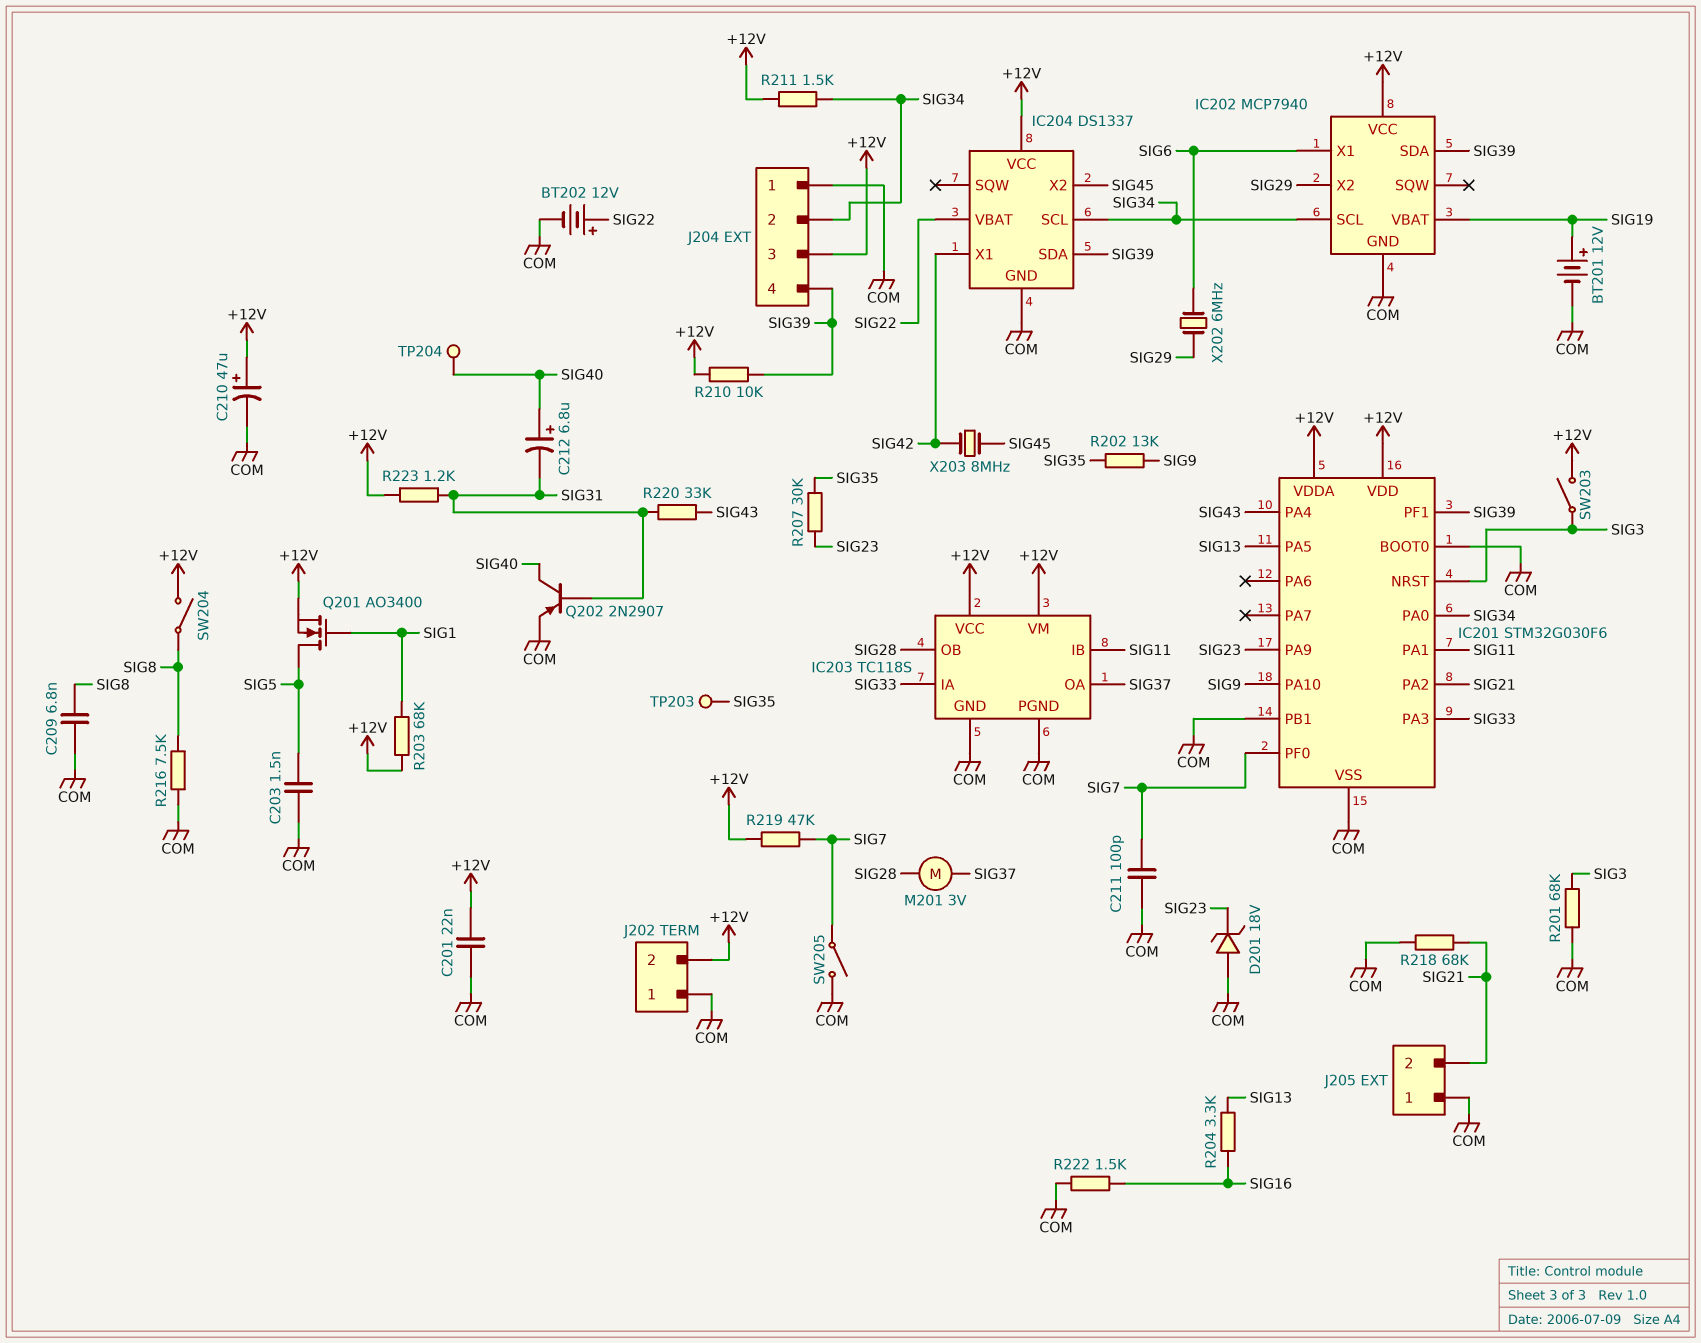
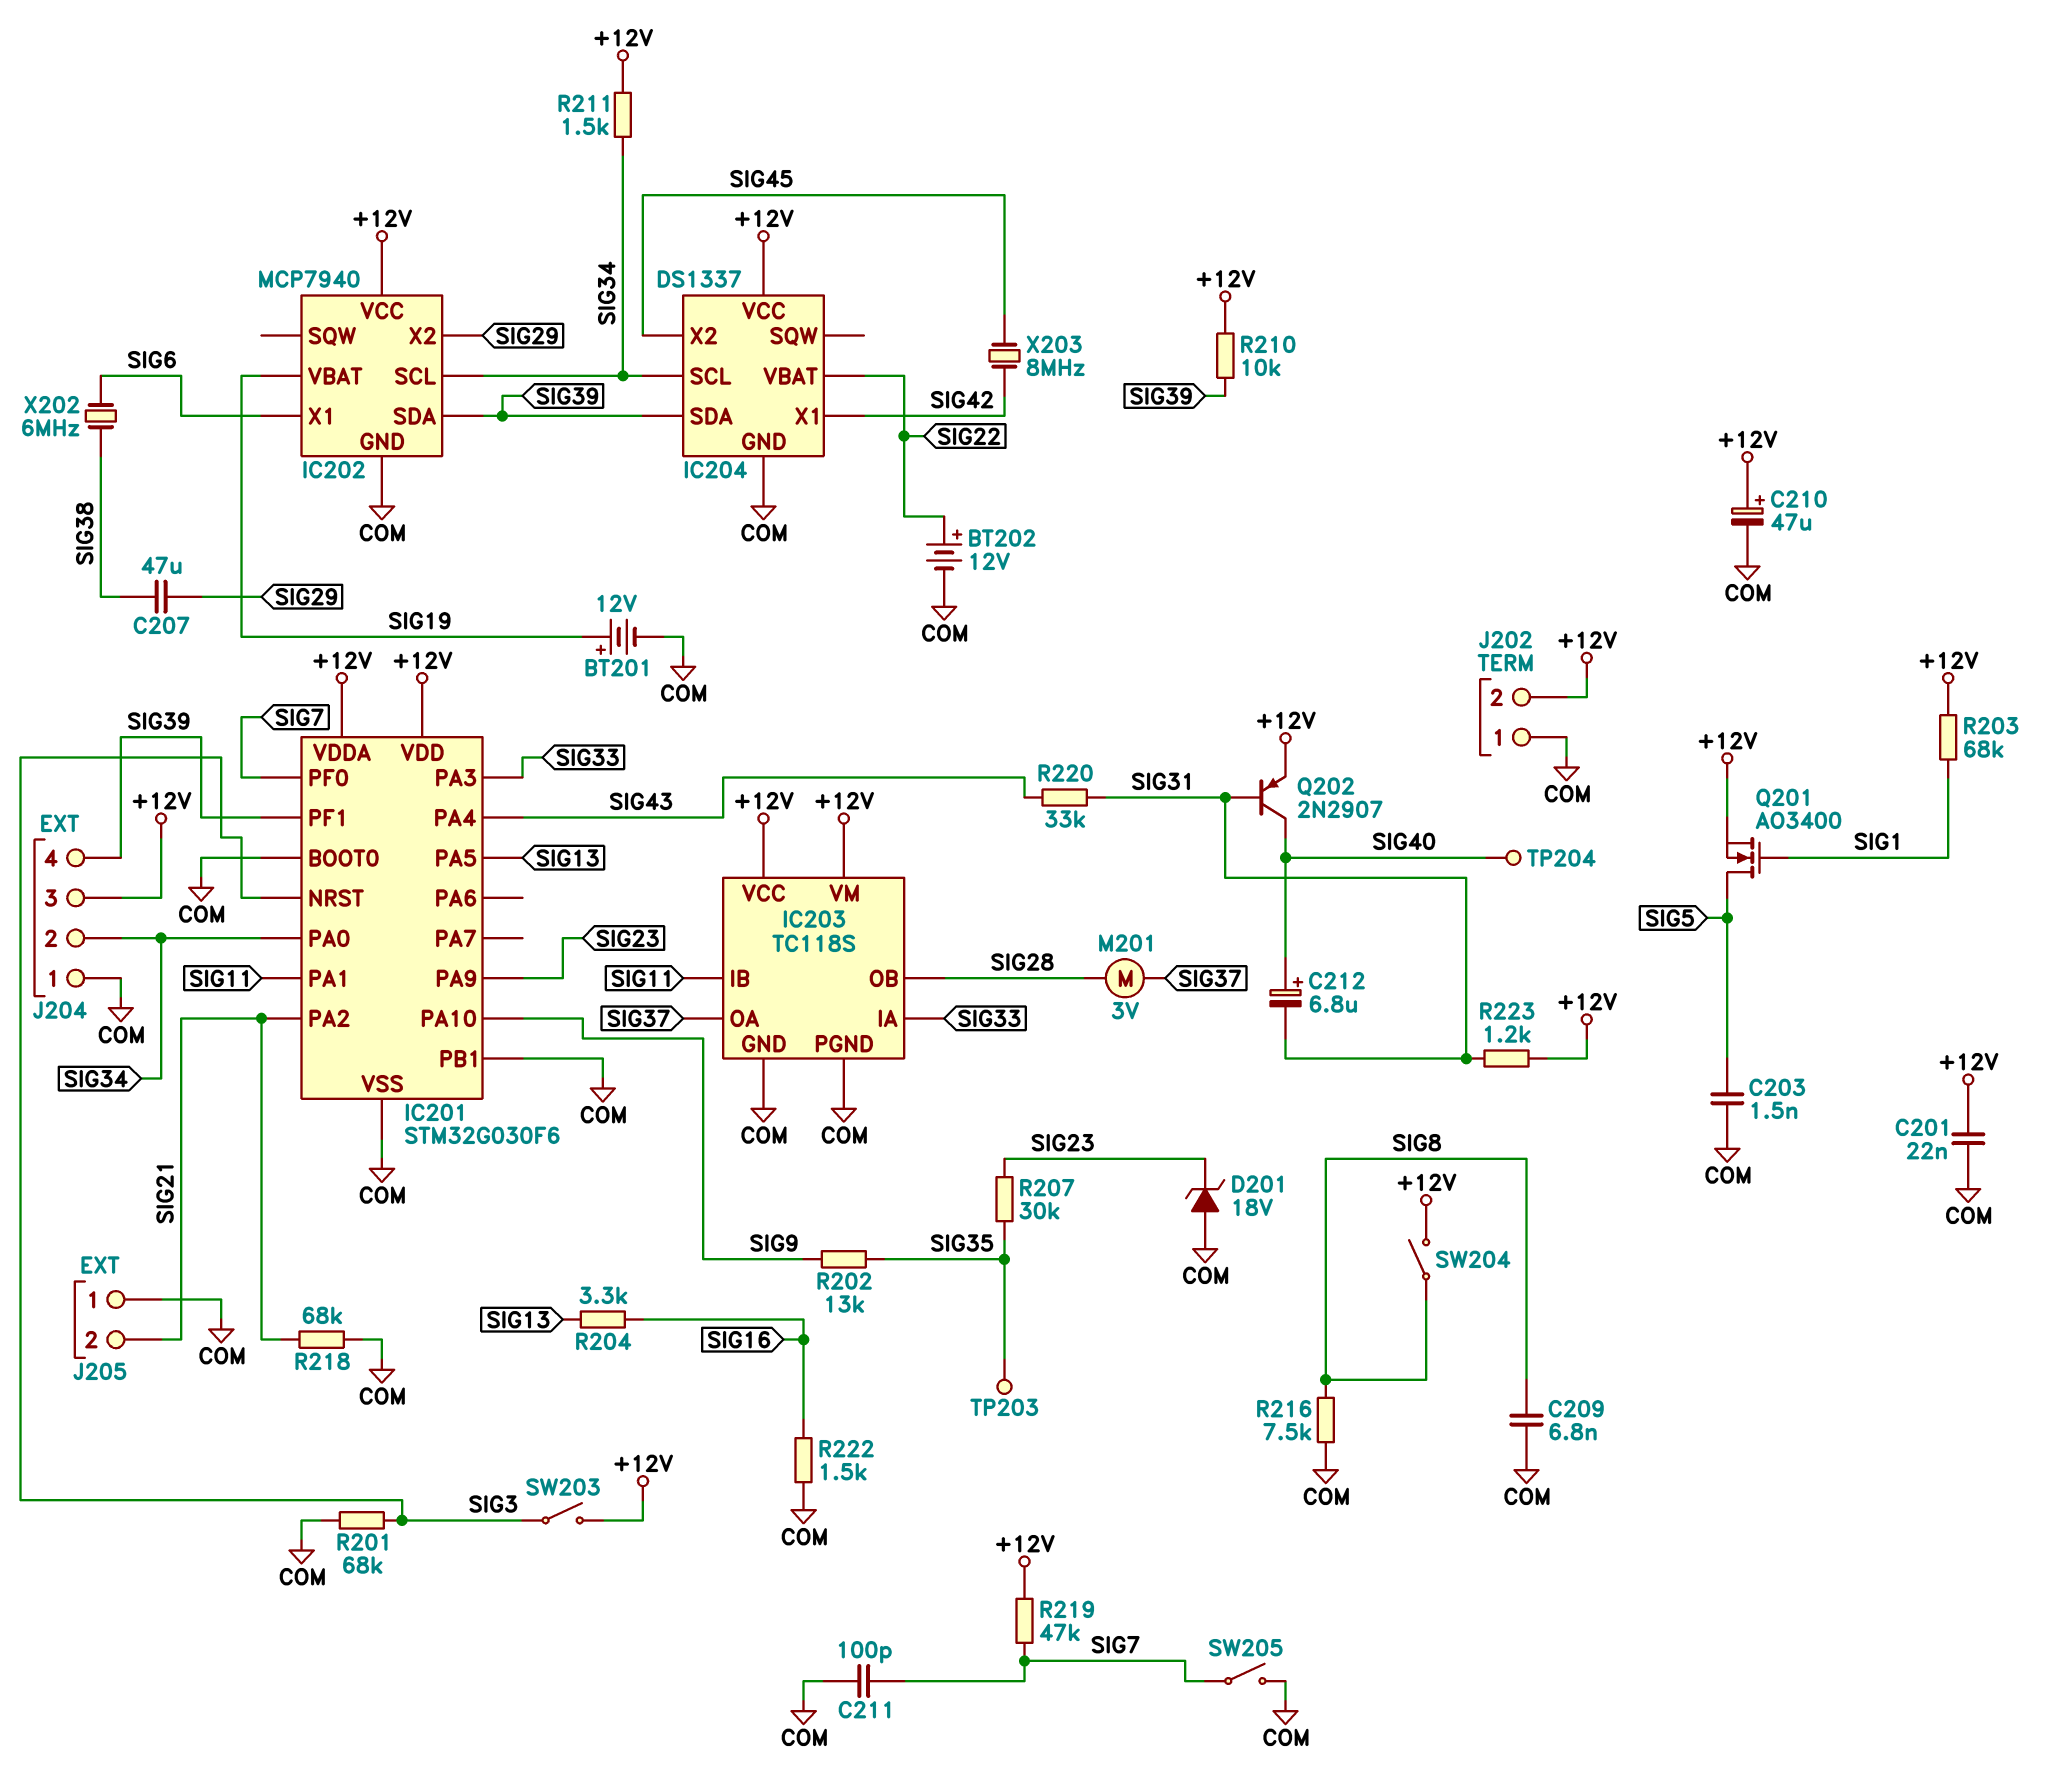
C207: none -> 47uF (SIG29, SIG38)
Q202: PNP 2N2907 (B SIG31, C SIG40, E COM) -> PNP 2N2907 (B SIG31, C SIG40, E +12V)
X202: 6MHz (SIG6, SIG29) -> 6MHz (SIG6, SIG38)

